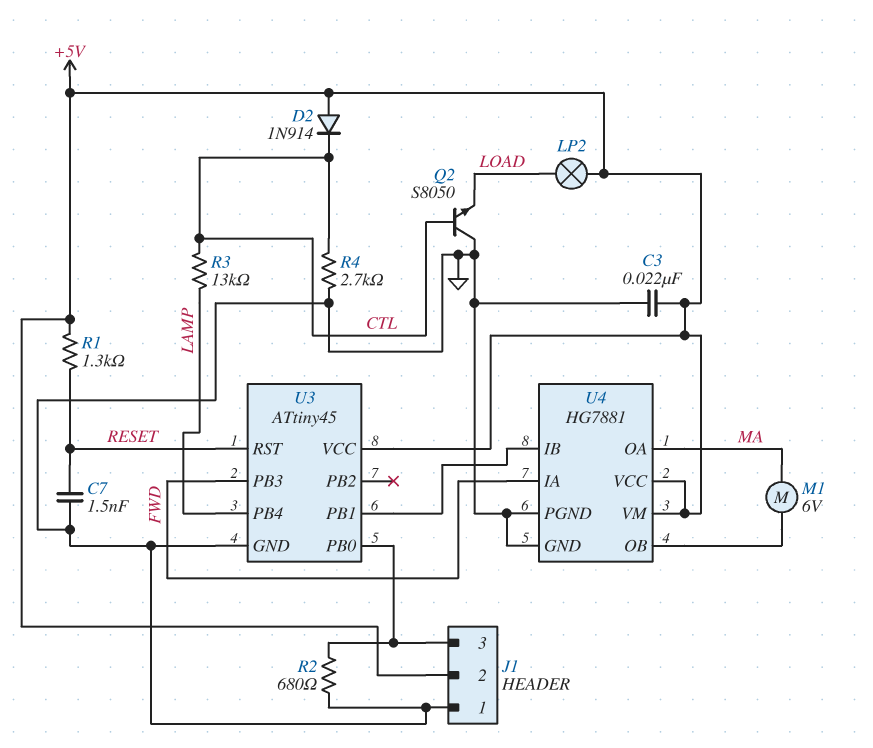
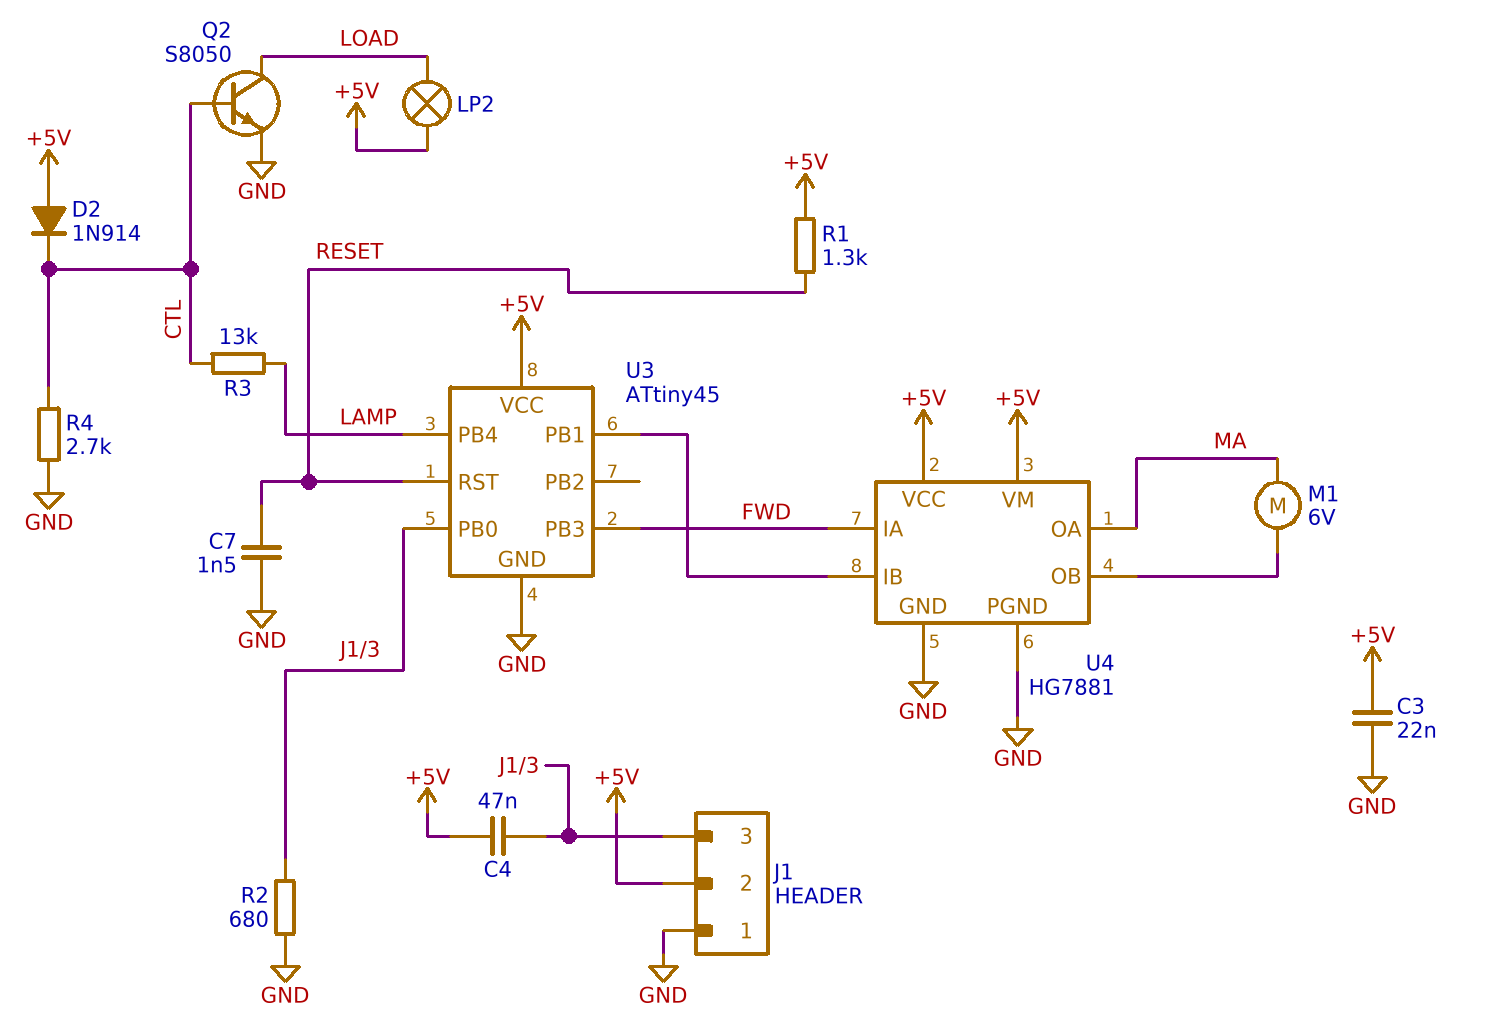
C4: none -> 47nF (+5V, J1/3)
Q2: NPN S8050 (B CTL, C GND, E LOAD) -> NPN S8050 (B CTL, C LOAD, E GND)

